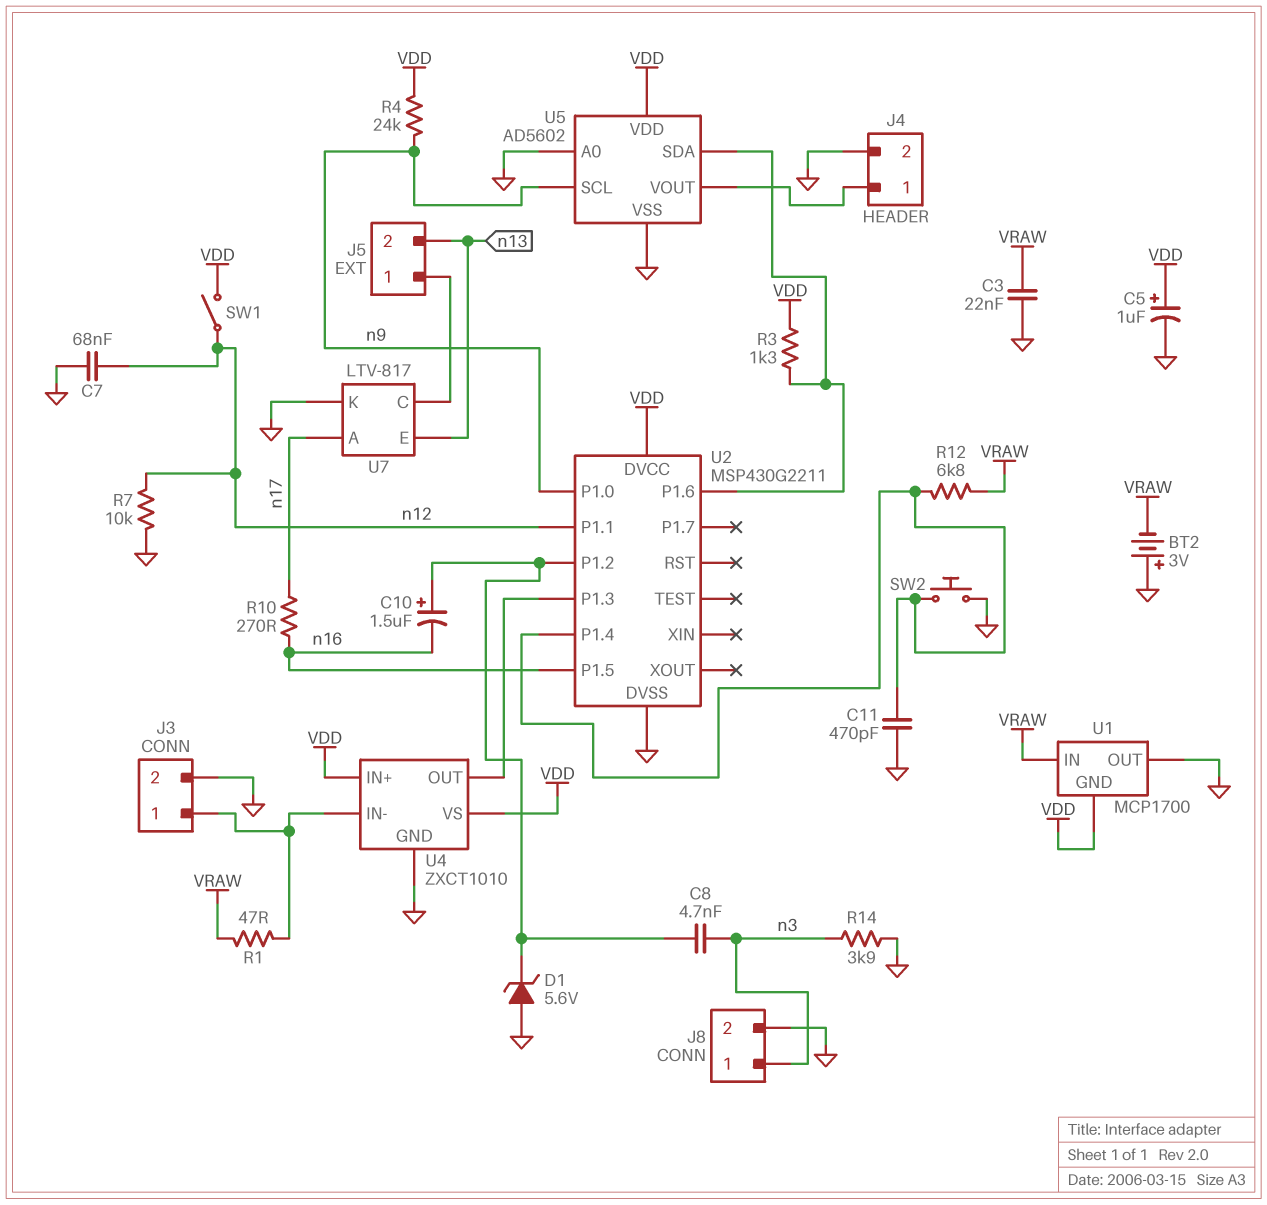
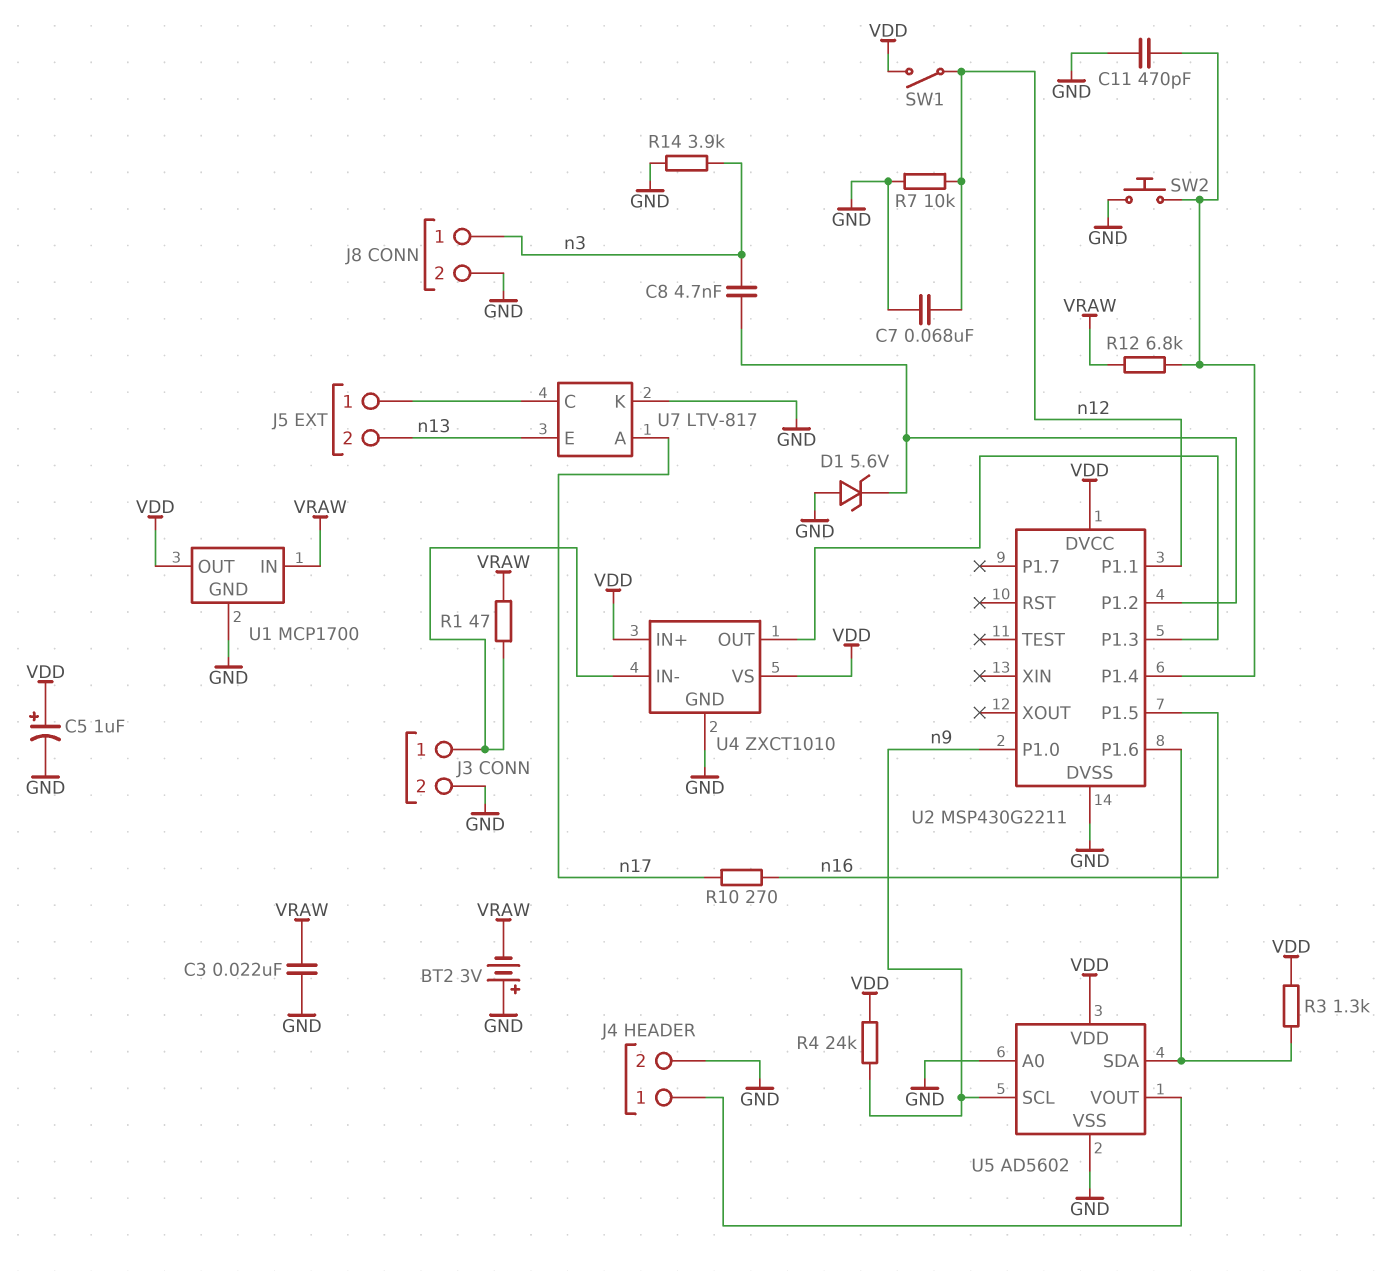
C10: 1.5uF (plus U2/P1.2, minus n16) -> none
U1 pin GND: VDD -> GND
U1 pin OUT: GND -> VDD

